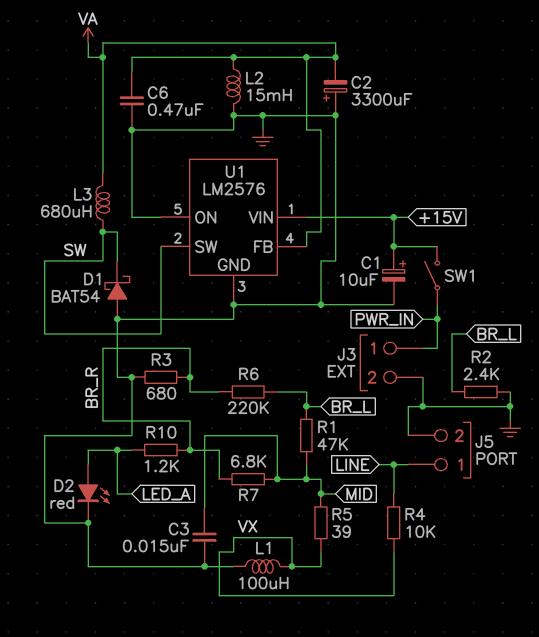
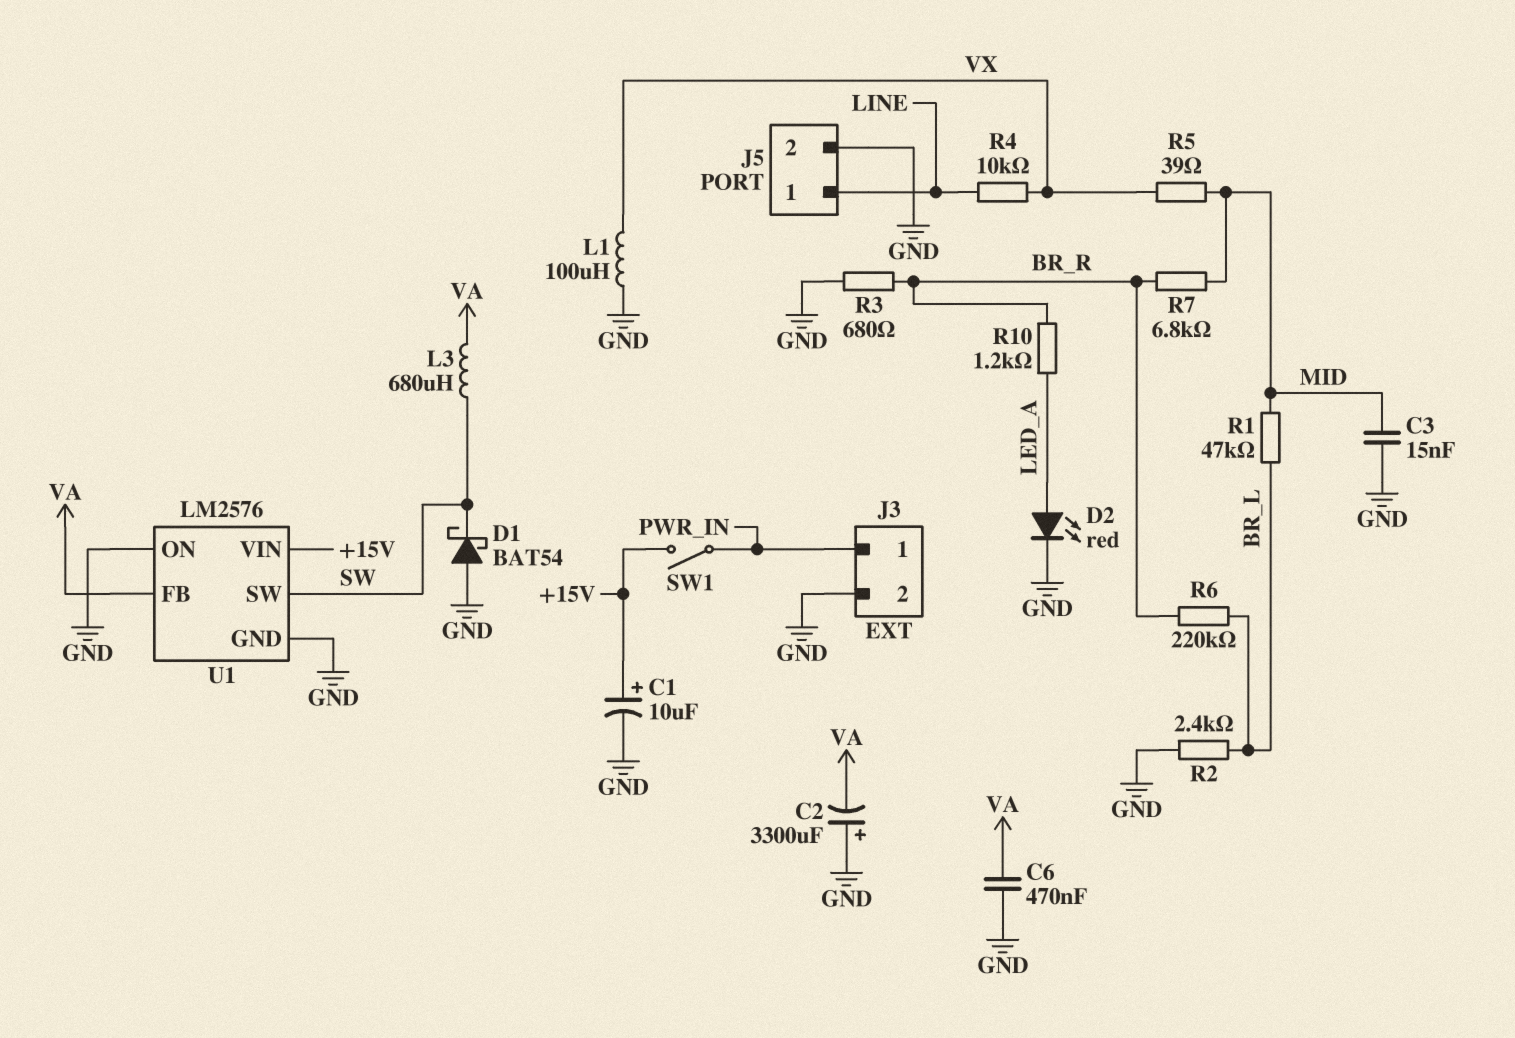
L2: 15mH (GND, VA) -> none

